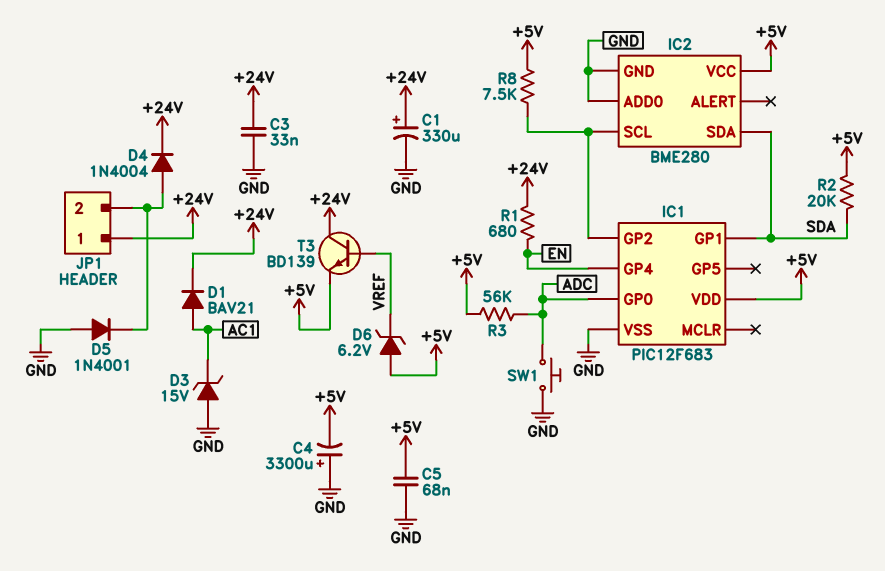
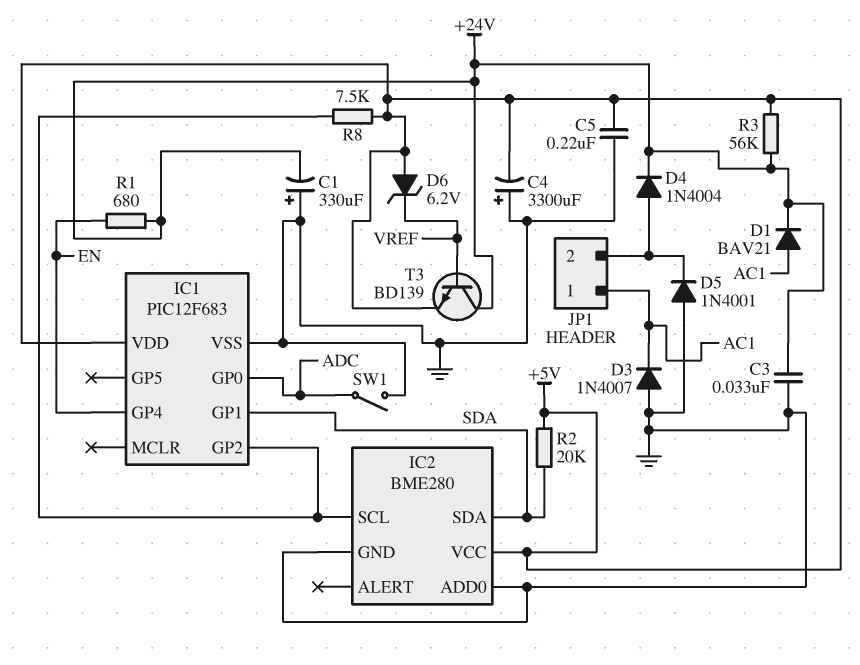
C1: 330uF (plus +24V, minus GND) -> 330uF (plus GND, minus +24V)
C5: 68nF (+5V, GND) -> 220nF (+5V, GND)
D3: zener 15V (A GND, K AC1) -> diode 1N4007 (A GND, K AC1)
JP1 pin 1: +24V -> AC1
R3: 56k (+5V, ADC) -> 56k (+5V, +24V)
SW1: button (ADC, GND) -> switch (ADC, GND)

